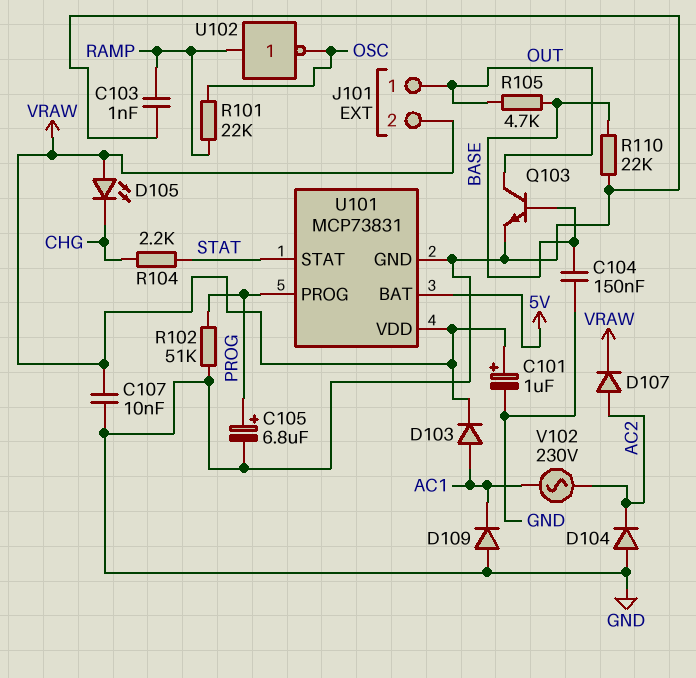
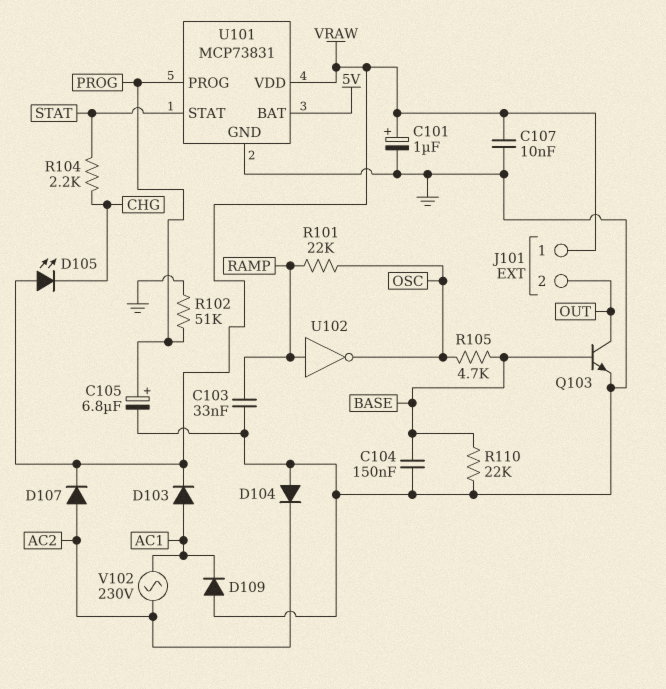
C103: 1nF (GND, RAMP) -> 33nF (GND, RAMP)
J101 pin 1: OUT -> VRAW
J101 pin 2: VRAW -> OUT
R105: 4.7k (BASE, OUT) -> 4.7k (BASE, OSC)

